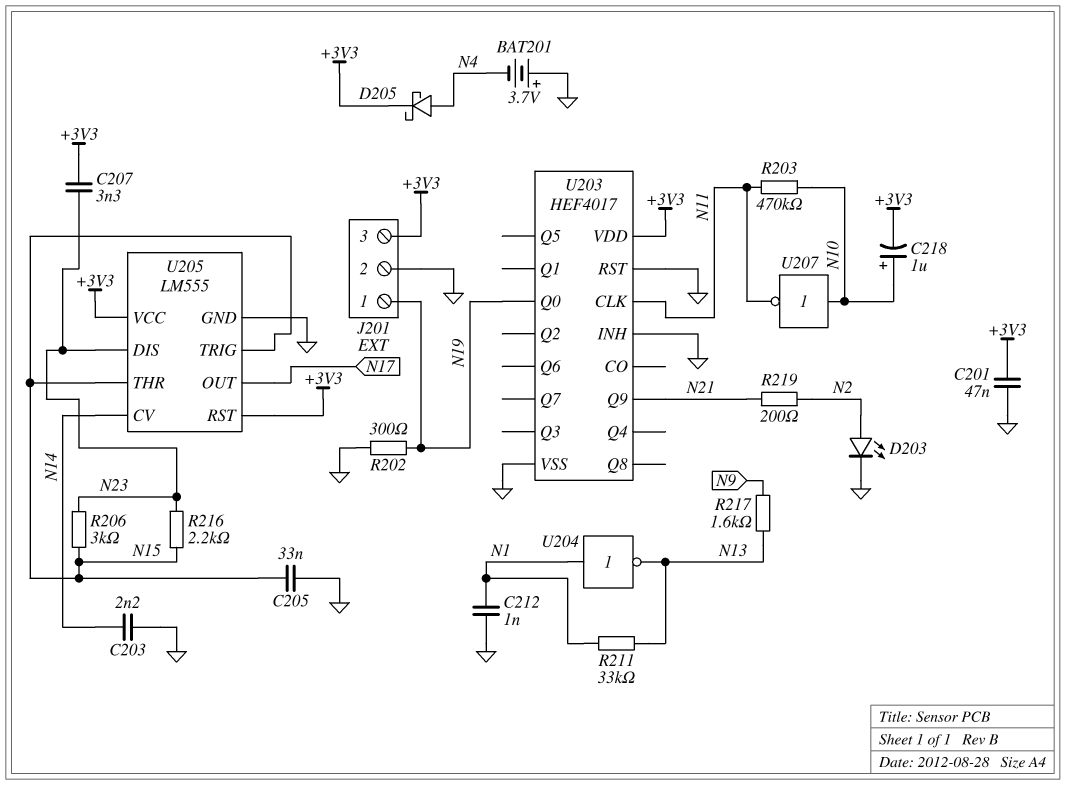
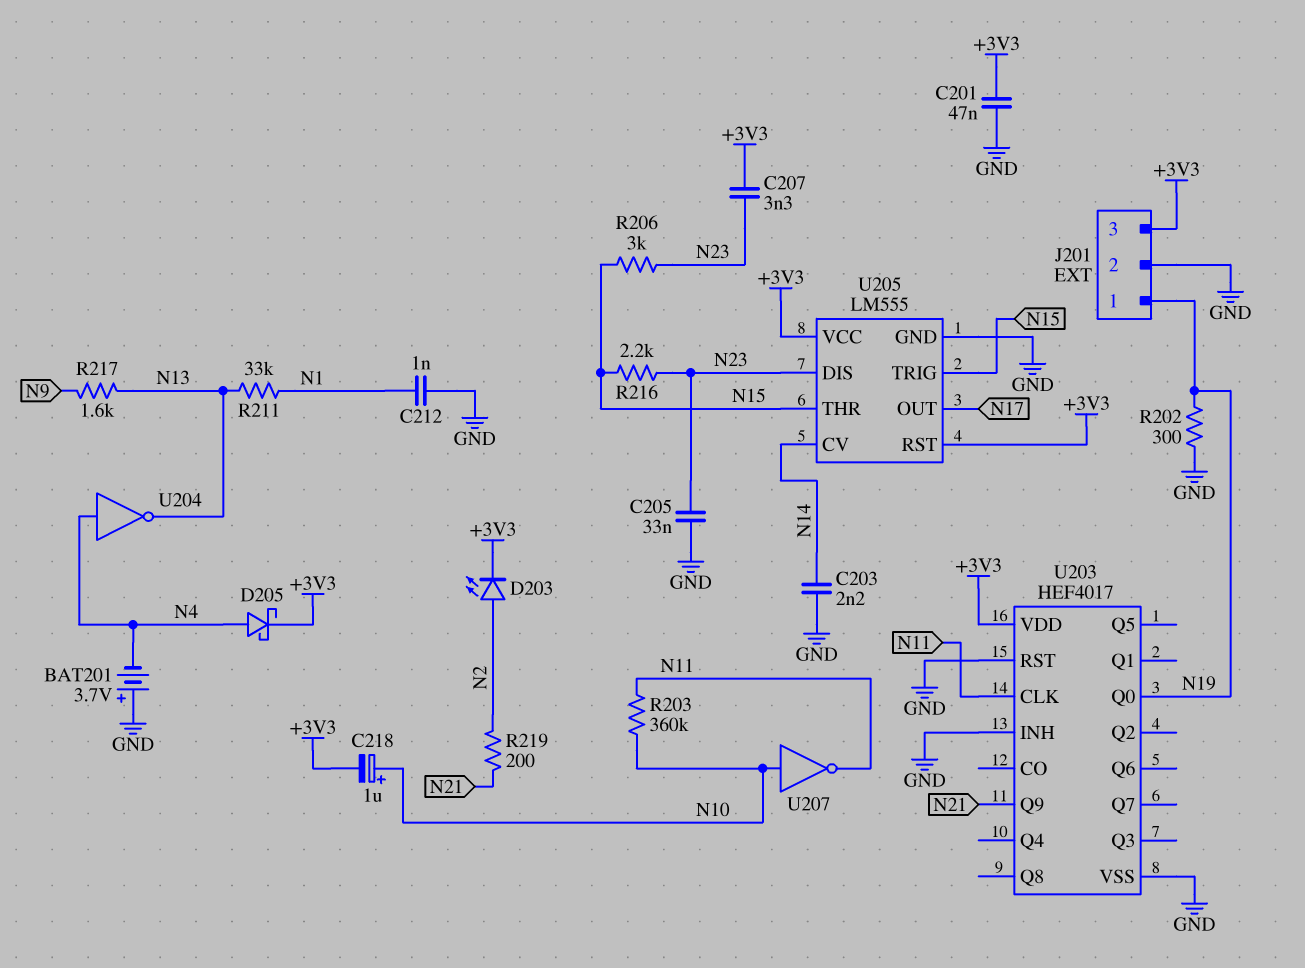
C205: 33nF (GND, N15) -> 33nF (GND, N23)
D203: LED (A N2, K GND) -> LED (A N2, K +3V3)
R203: 470k (N10, N11) -> 360k (N10, N11)
U204: NOT (in N1, out N13) -> NOT (in N4, out N13)

